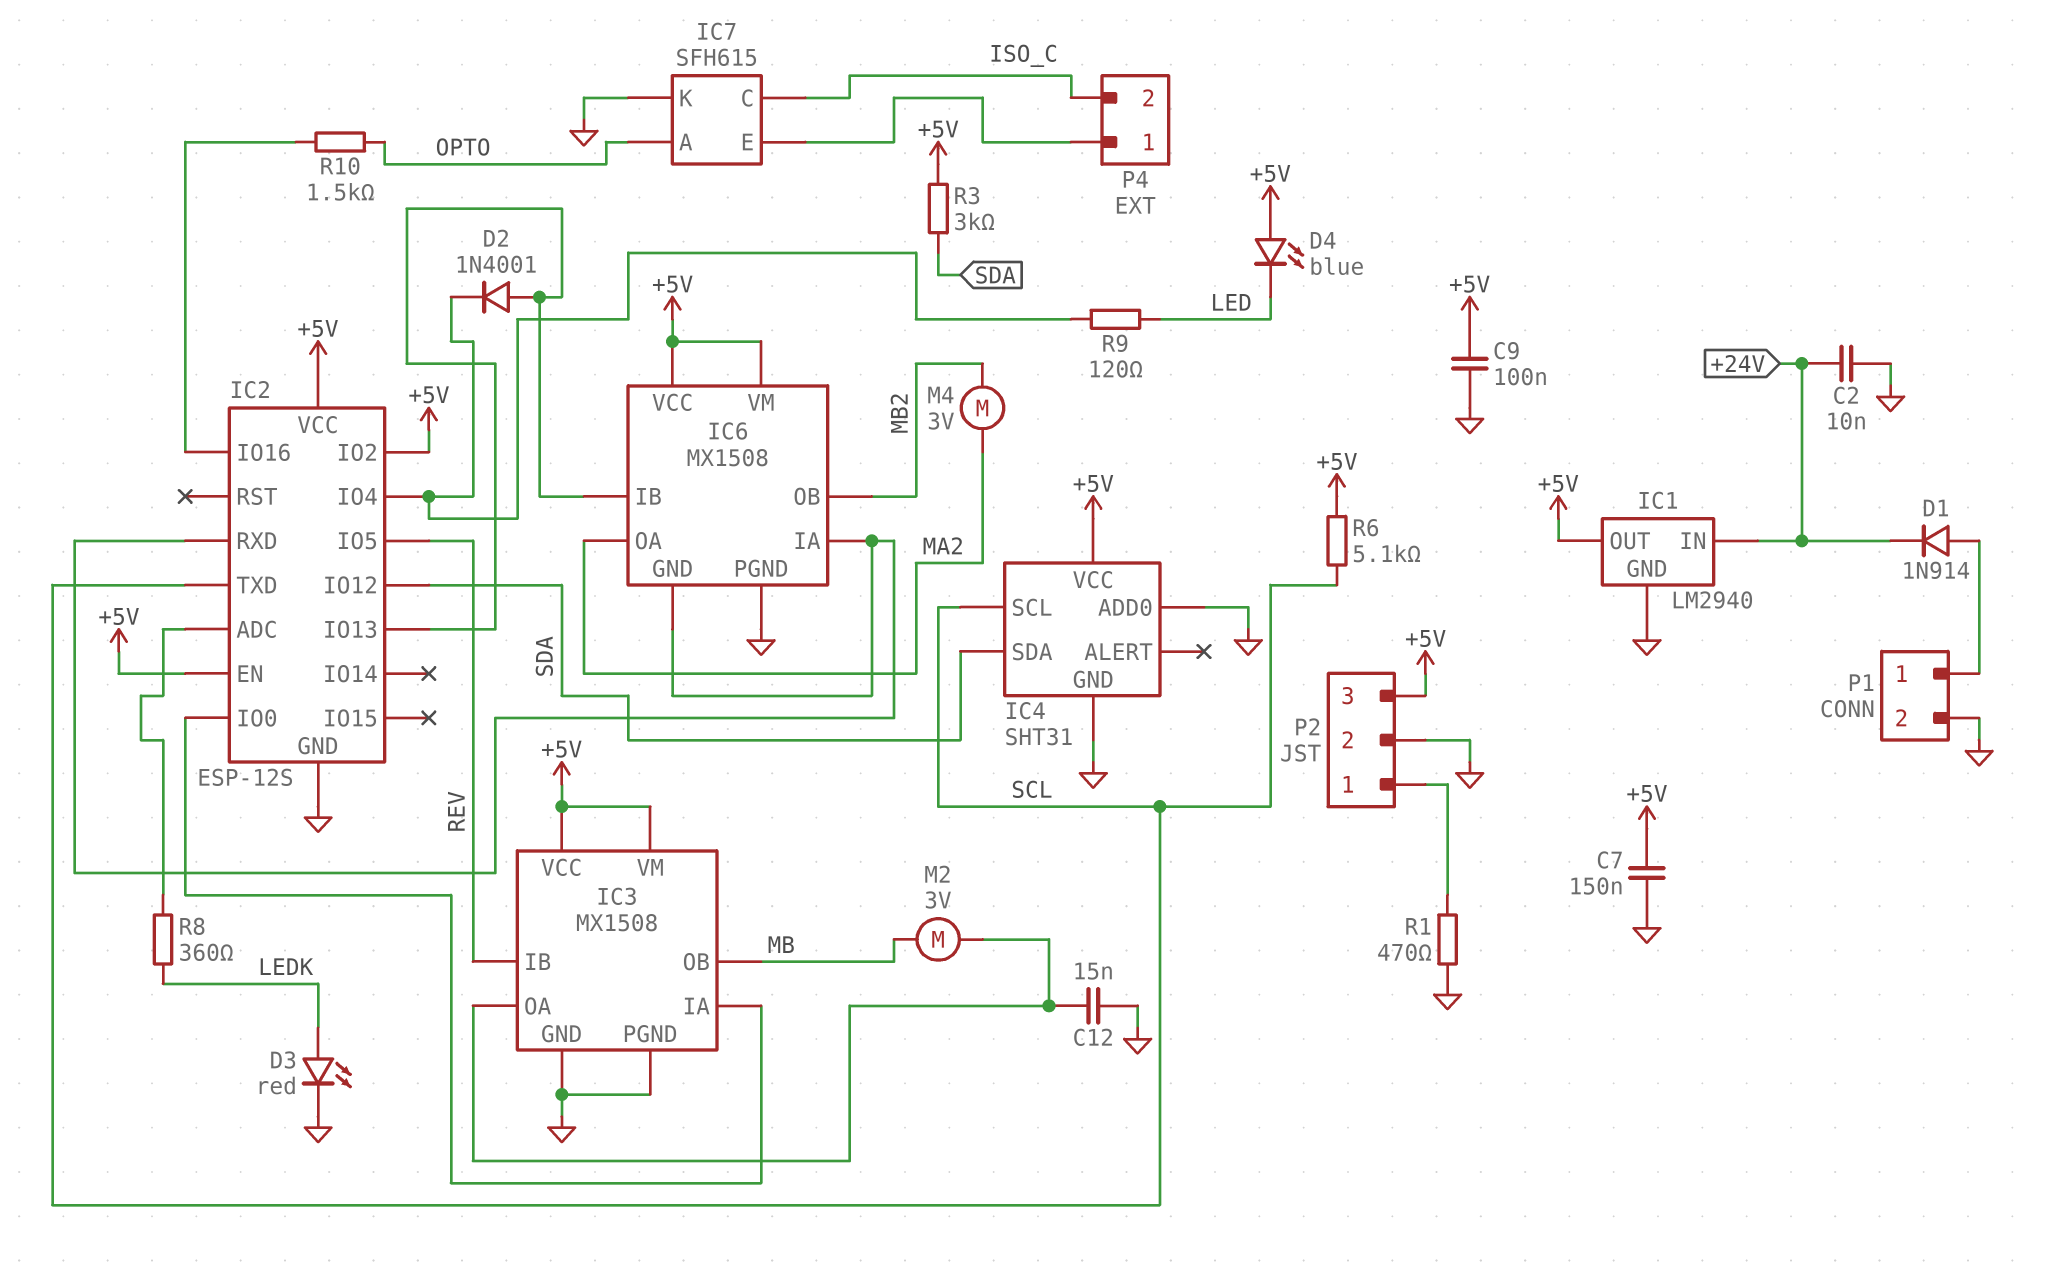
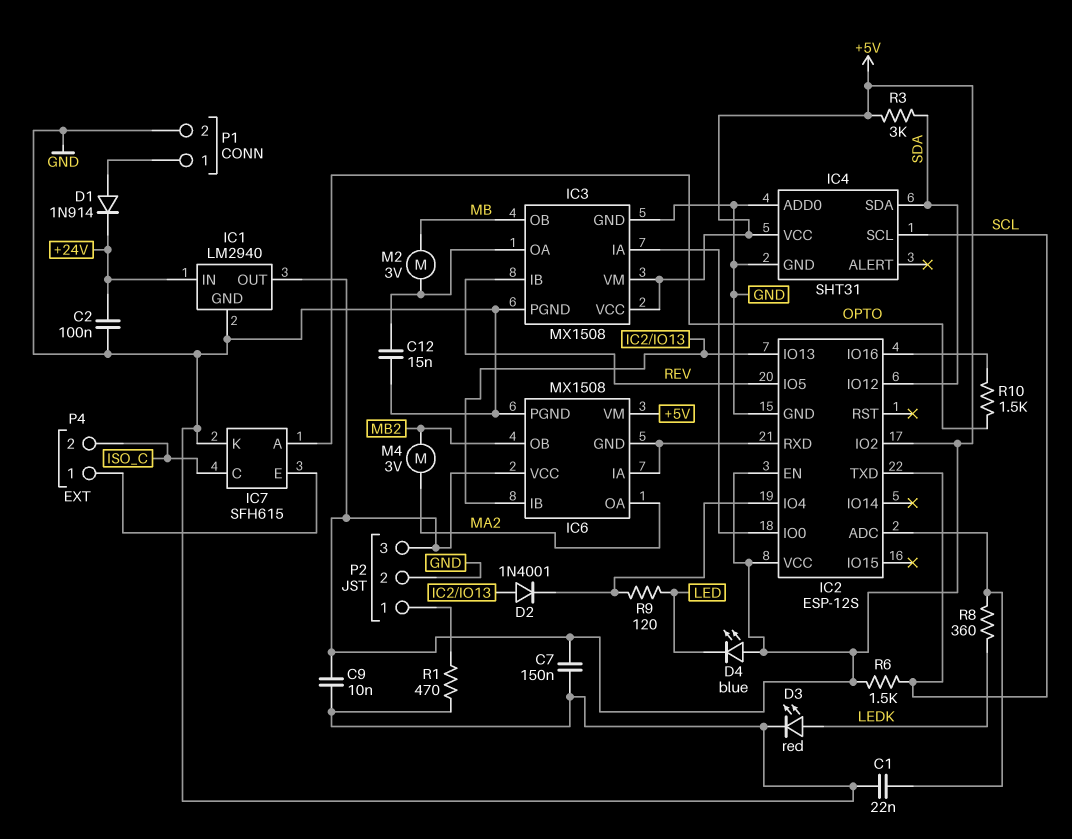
C1: none -> 22nF (GND, IC2/ADC)
C2: 10nF (+24V, GND) -> 100nF (+24V, GND)
C9: 100nF (+5V, GND) -> 10nF (+5V, GND)
R6: 5.1k (+5V, SCL) -> 1.5k (+5V, SCL)

